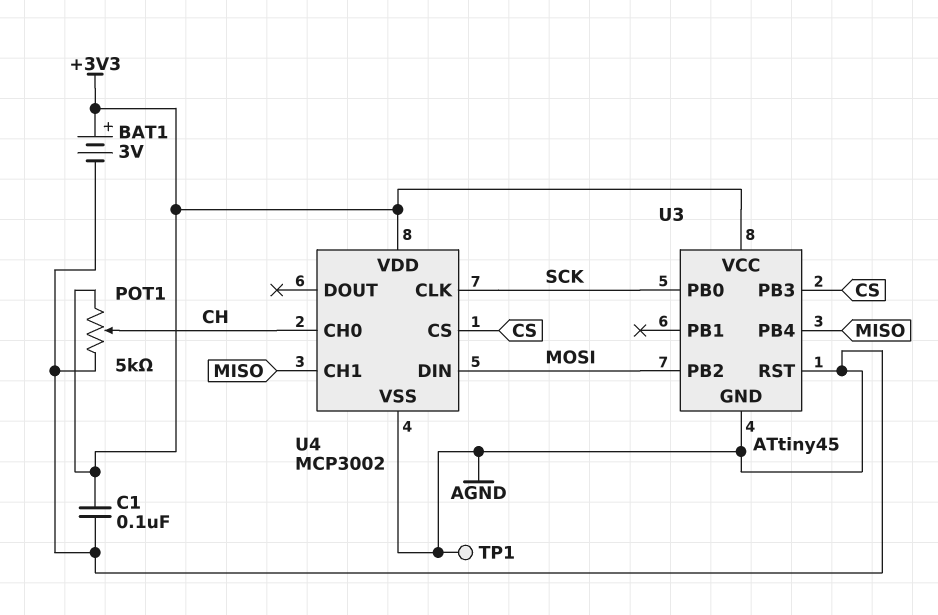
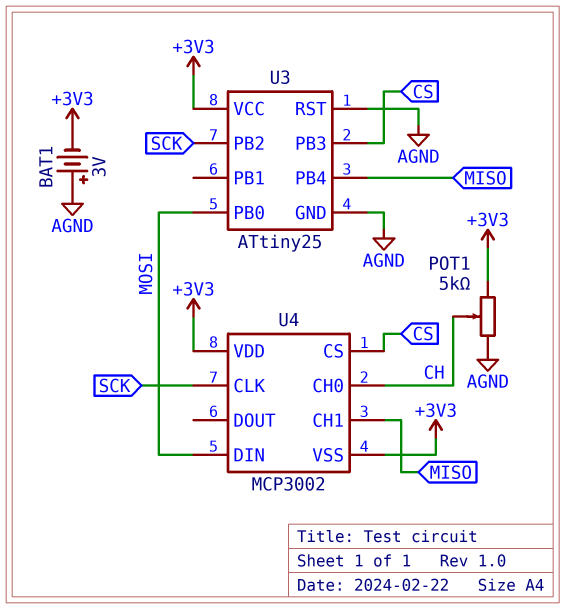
BAT1: 3V (plus +3V3, minus AGND) -> 3V (plus AGND, minus +3V3)
C1: 100nF (+3V3, AGND) -> none
TP1: test point (AGND) -> none
U3: ATtiny45 -> ATtiny25
U3 pin PB0: SCK -> MOSI
U3 pin PB2: MOSI -> SCK
U4 pin VSS: AGND -> +3V3

